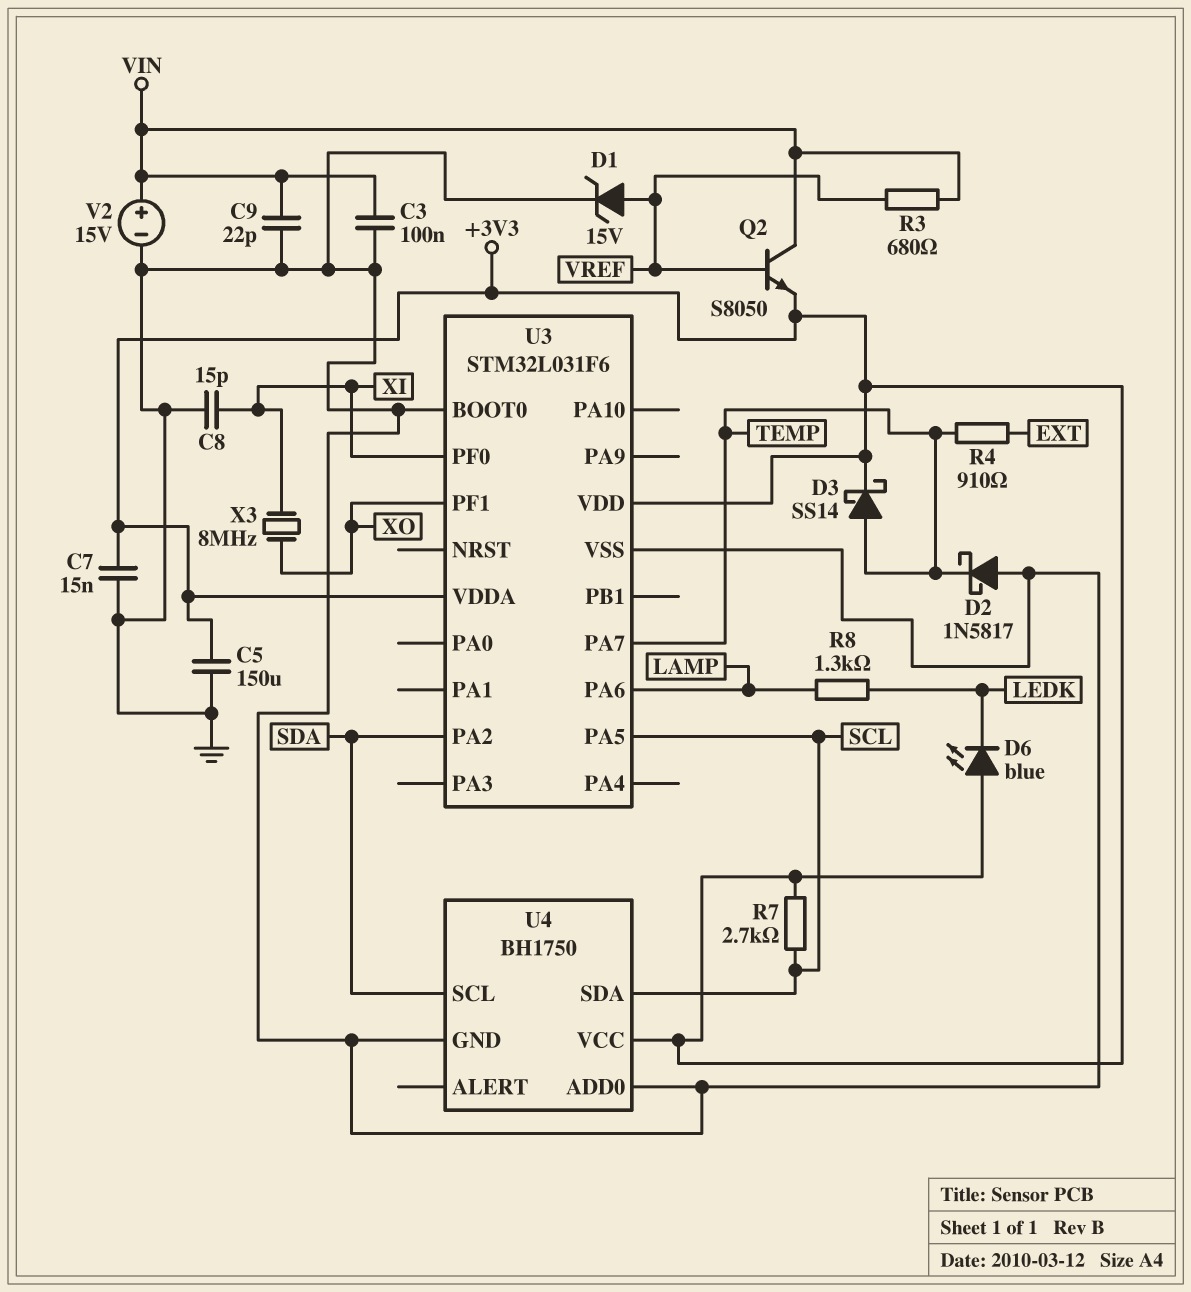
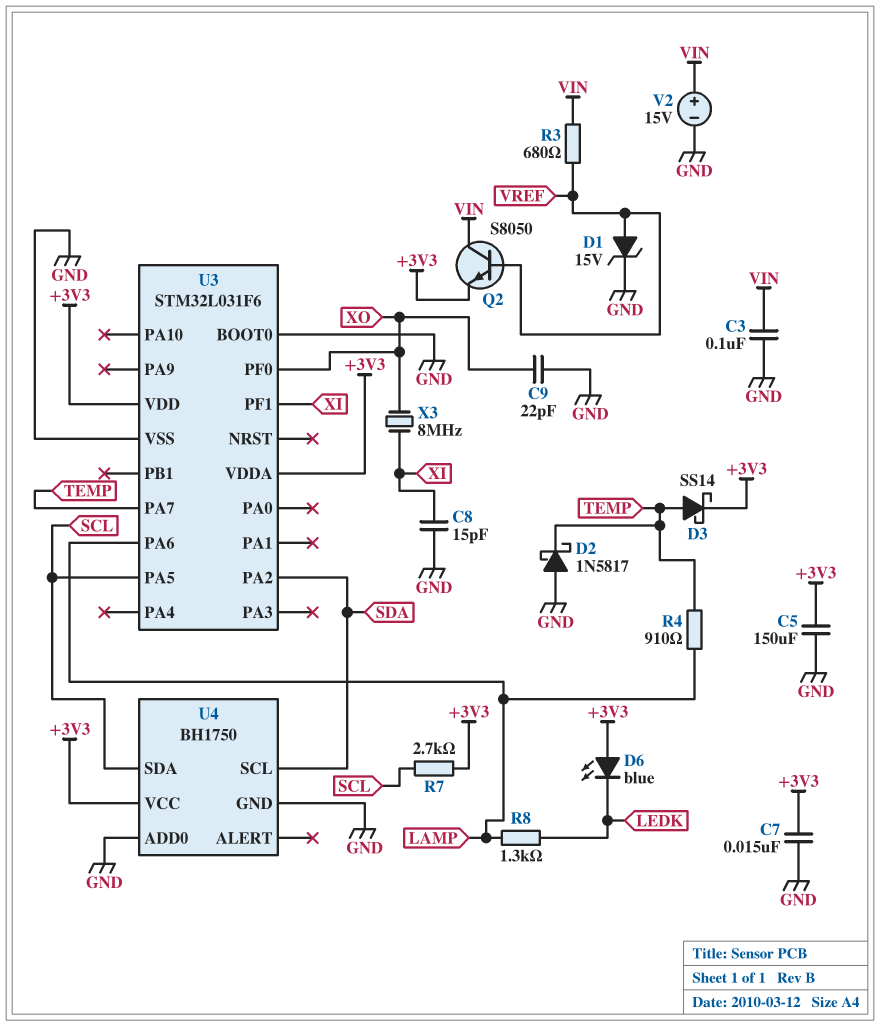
C9: 22pF (GND, VIN) -> 22pF (GND, XO)
R4: 910 (EXT, TEMP) -> 910 (LAMP, TEMP)
U3 pin PF0: XI -> XO
U3 pin PF1: XO -> XI

